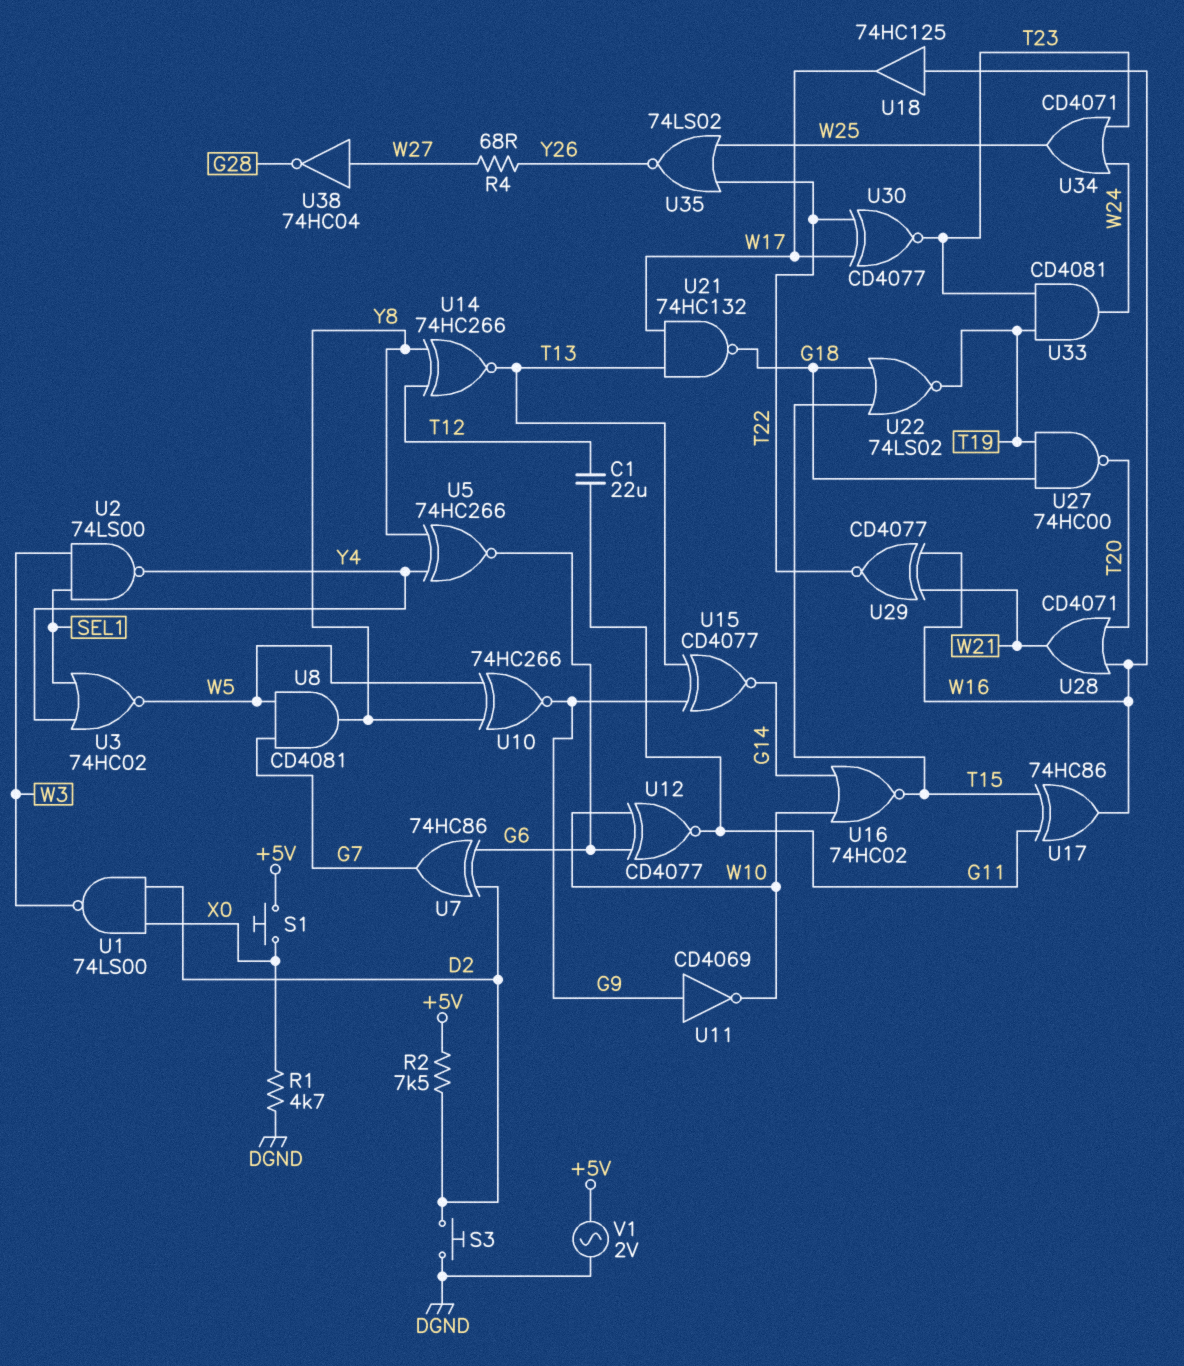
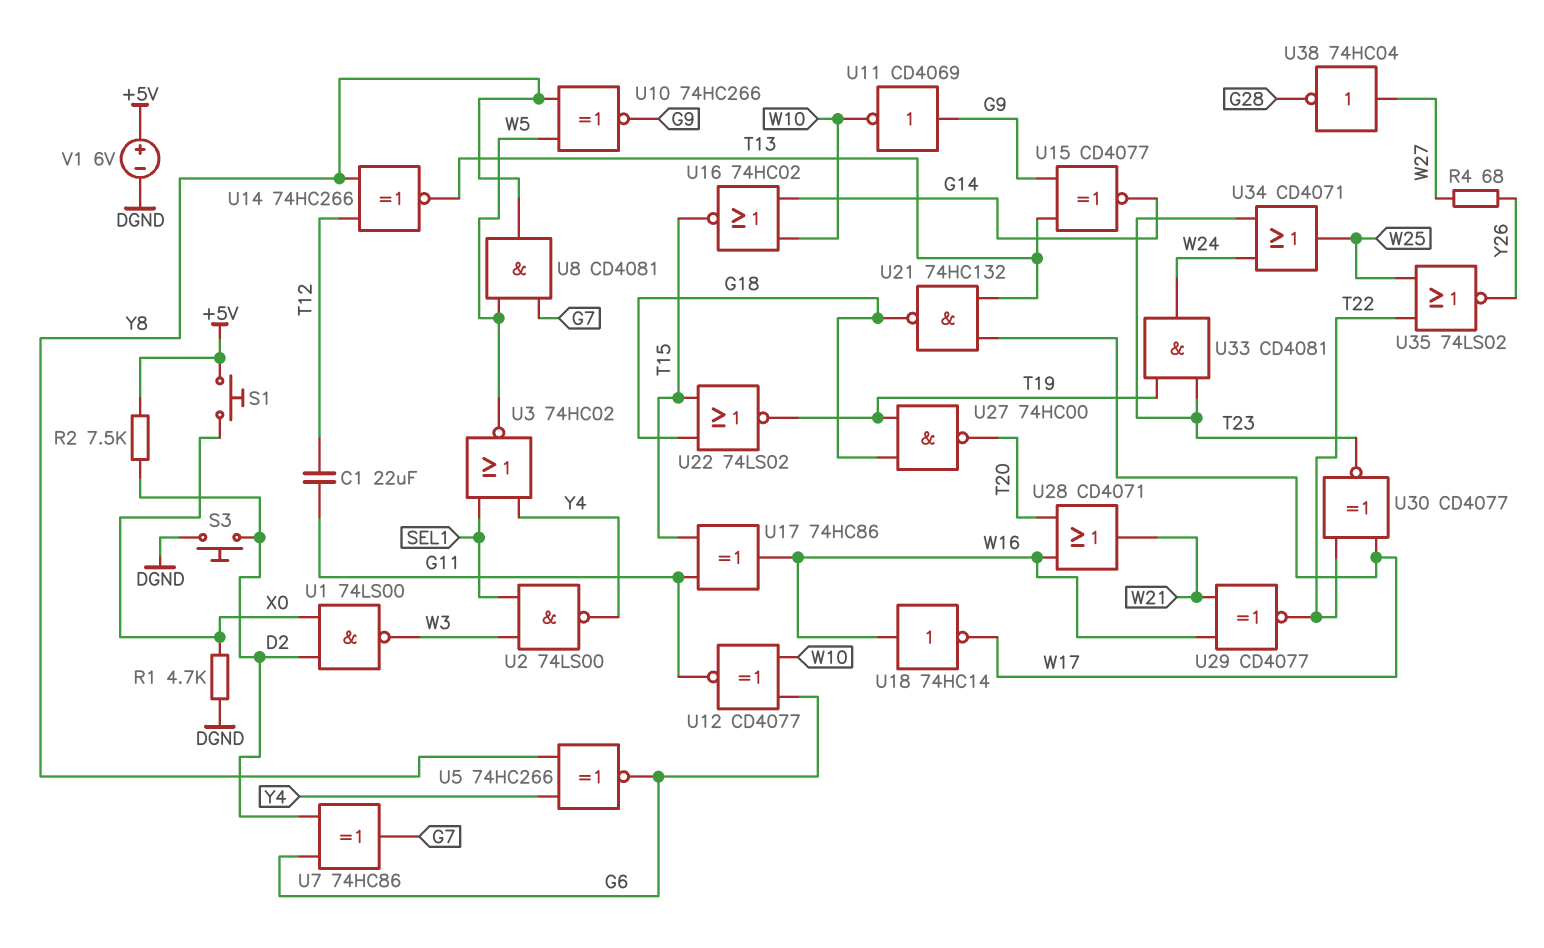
U18: buffer 74HC125 (in W16, out W17) -> NOT 74HC14 (in W16, out W17)
V1: AC 2V (+5V, DGND) -> 6V (plus +5V, minus DGND)

